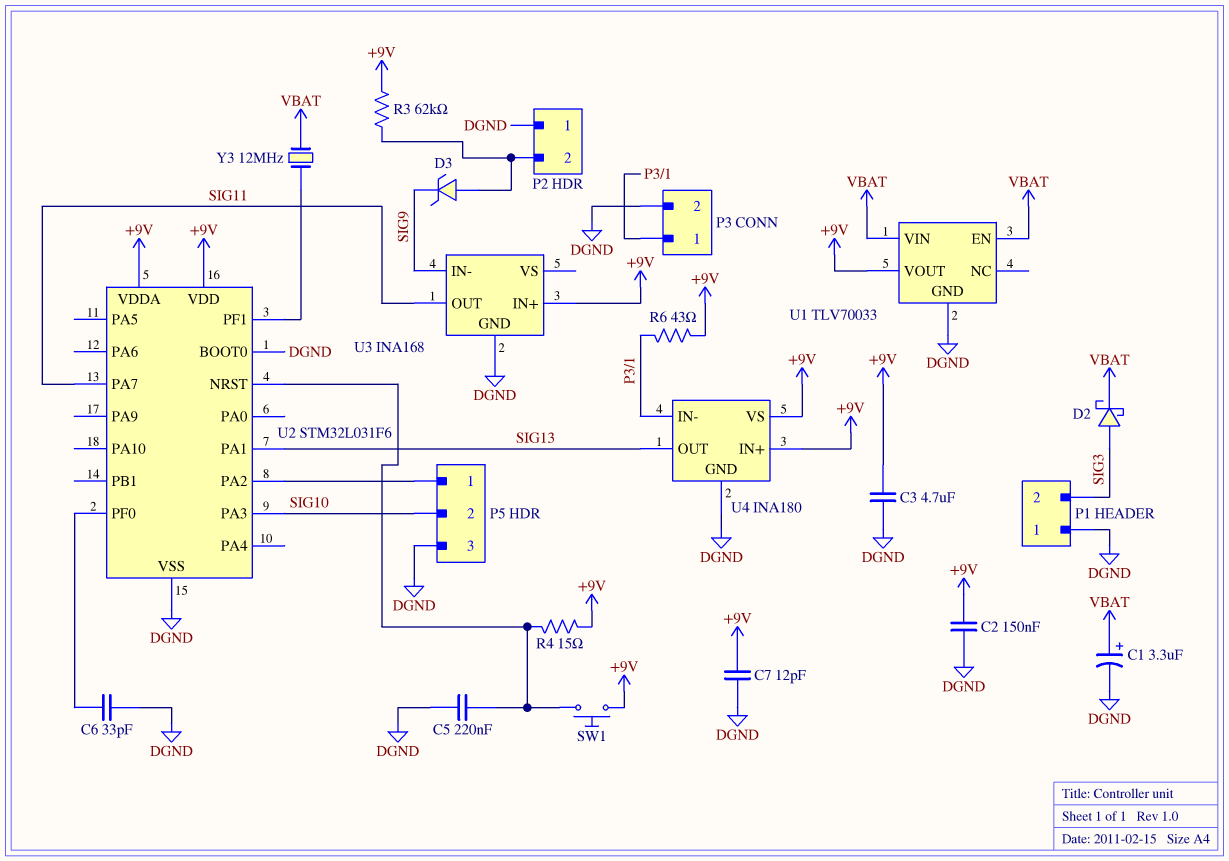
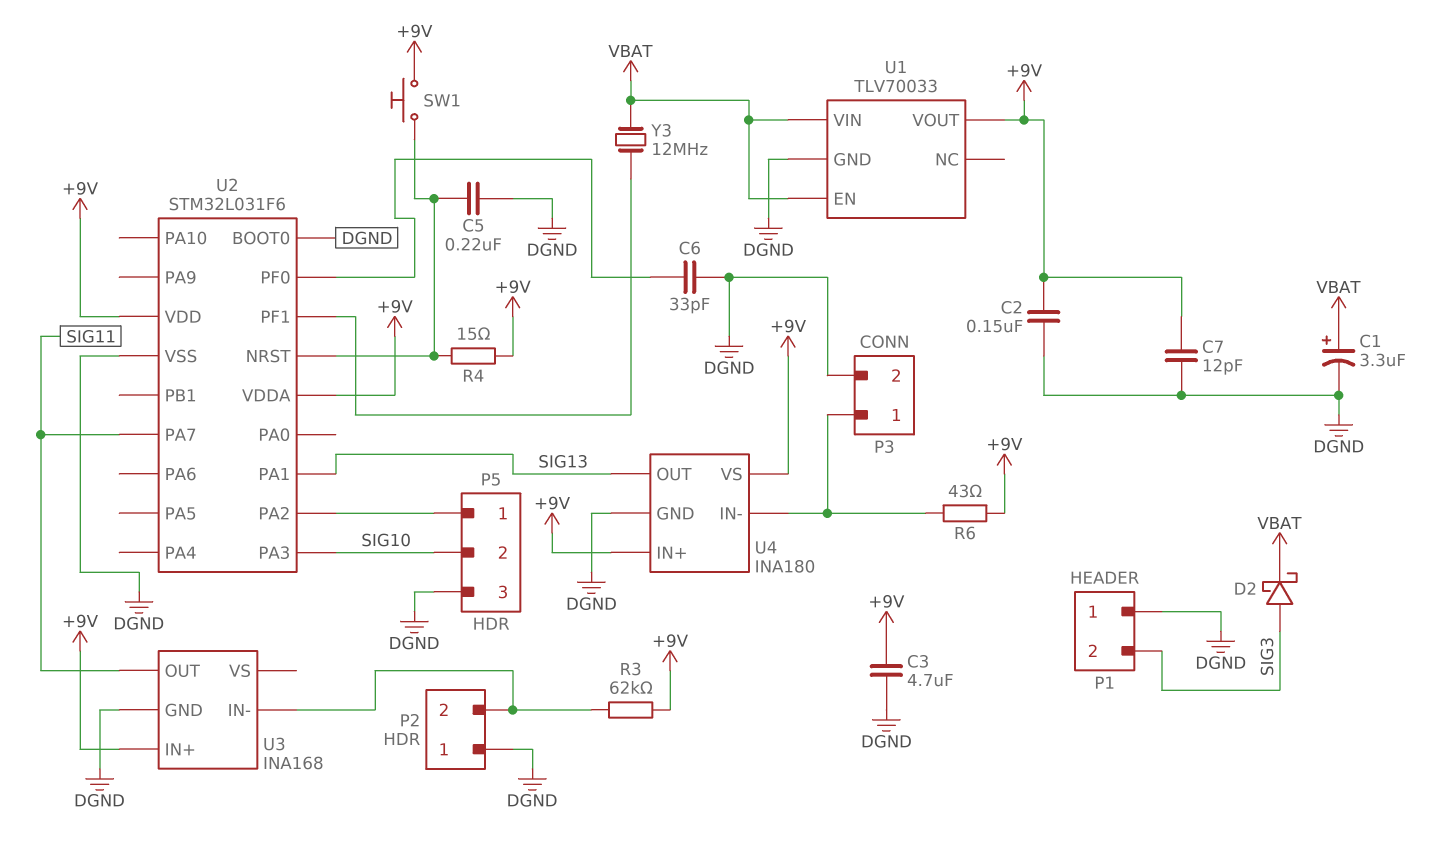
D3: zener (A P2/2, K SIG9) -> none
U3 pin IN-: SIG9 -> P2/2

